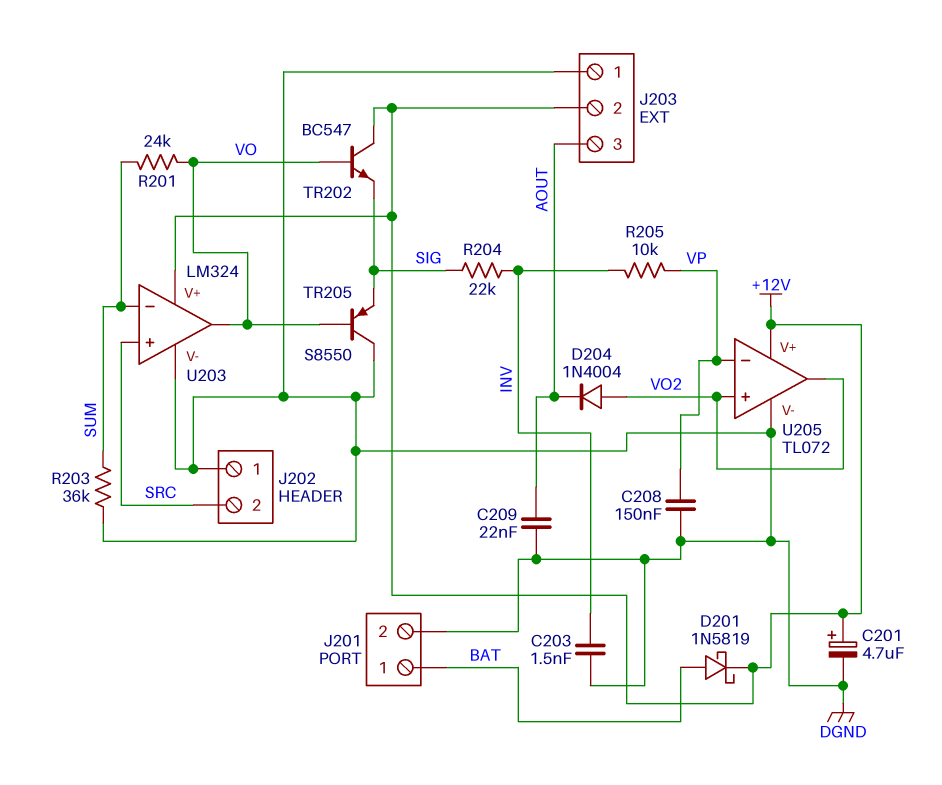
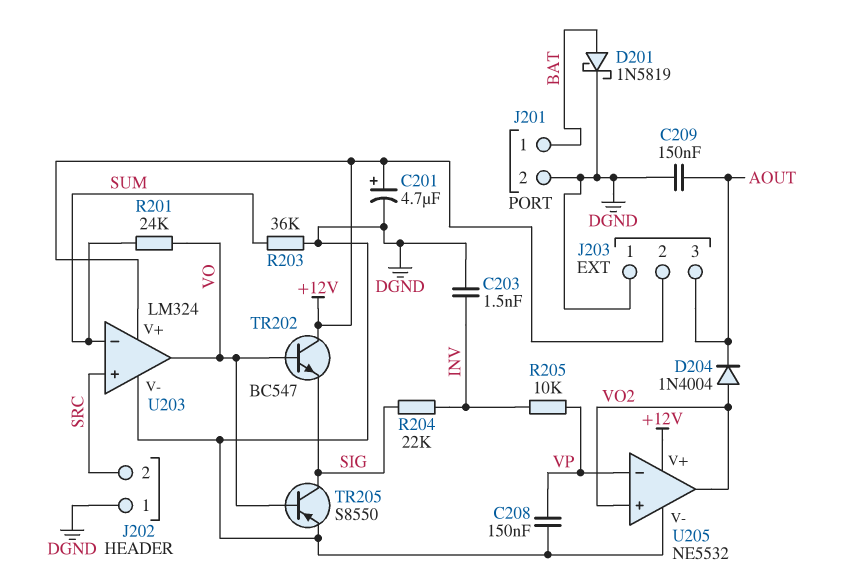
C209: 22nF (AOUT, DGND) -> 150nF (AOUT, DGND)
D201: schottky 1N5819 (A BAT, K +12V) -> schottky 1N5819 (A BAT, K DGND)
TR205: PNP S8550 (B VO, C DGND, E SIG) -> PNP S8550 (B VO, C SIG, E DGND)
U205: TL072 -> NE5532

